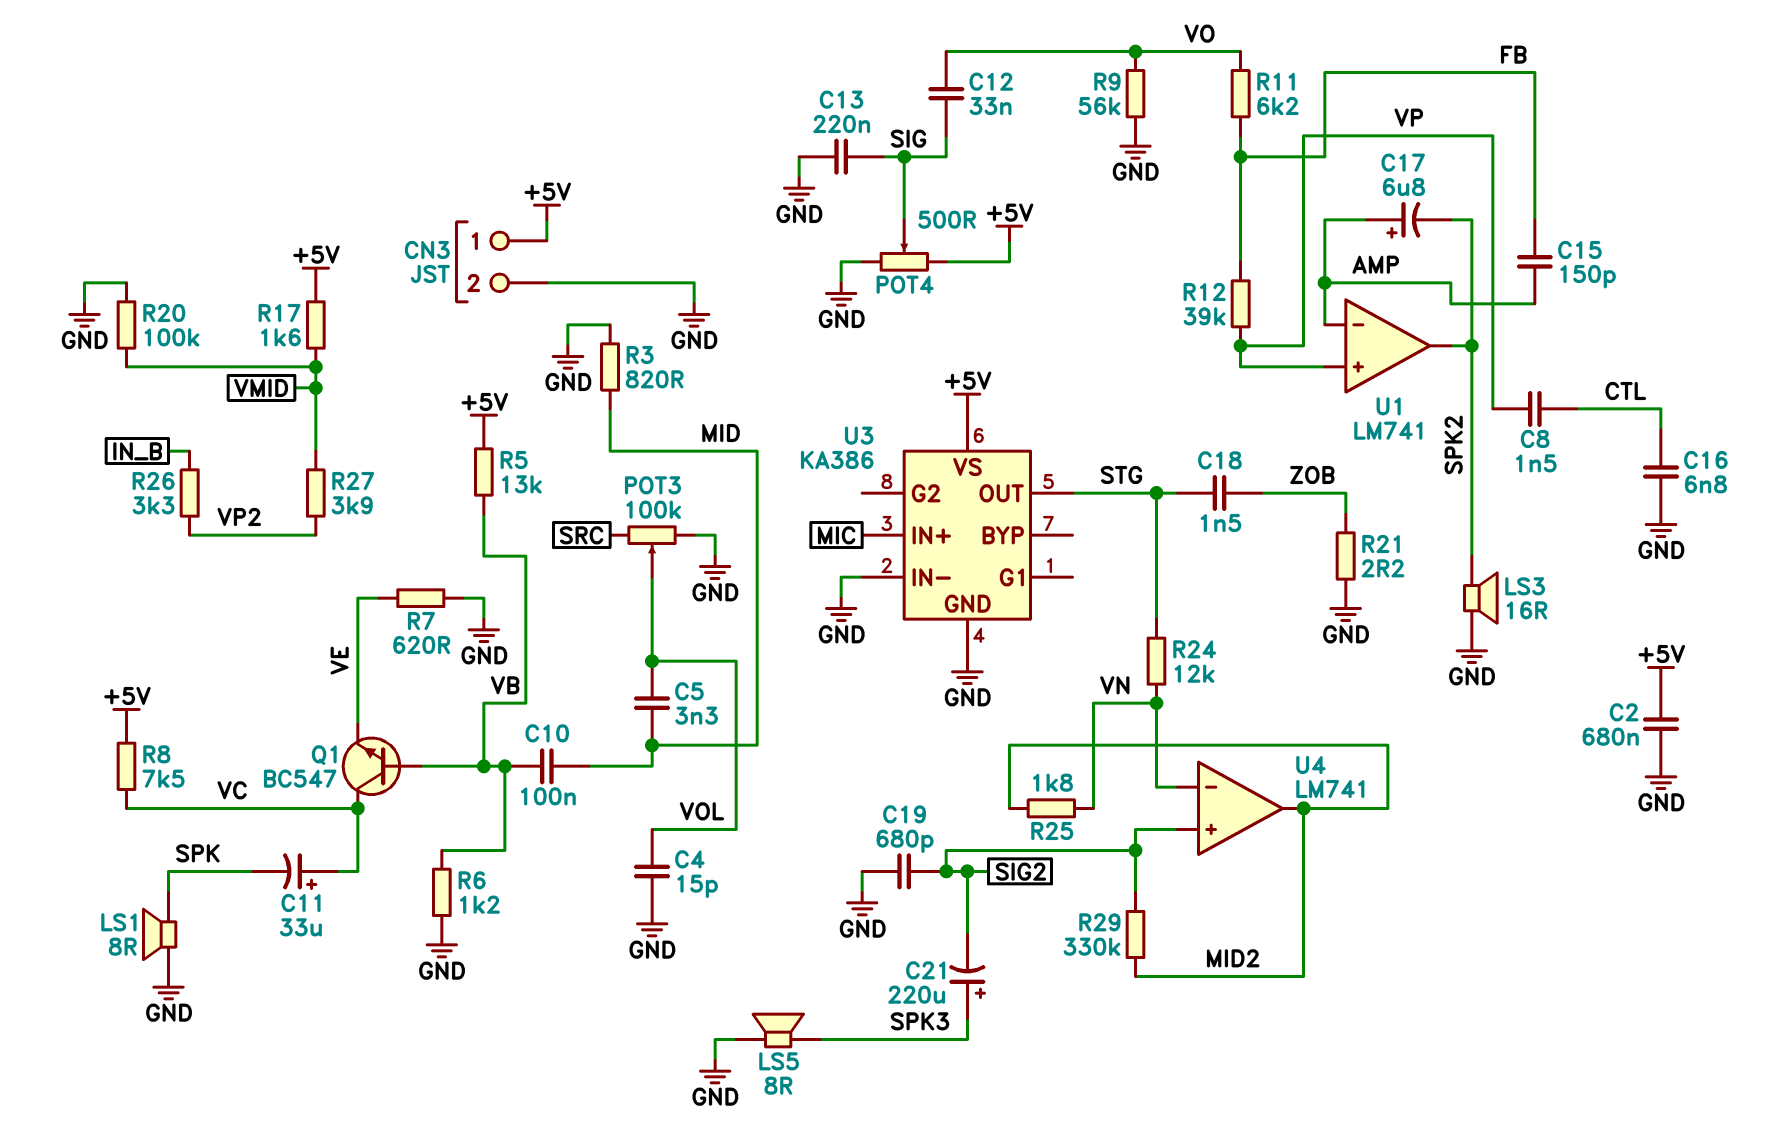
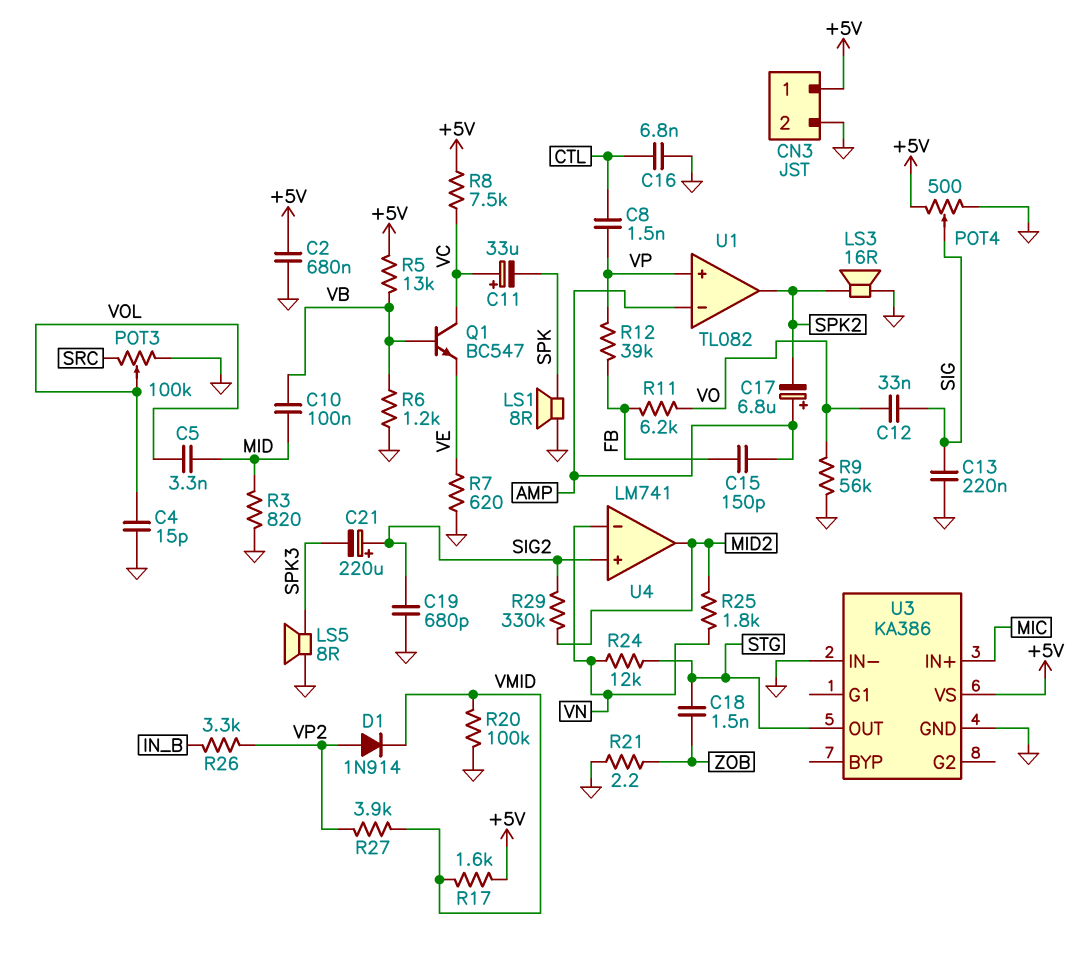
C21: 220uF (plus SPK3, minus SIG2) -> 220uF (plus SIG2, minus SPK3)
D1: none -> diode 1N914 (A VP2, K VMID)
U1: LM741 -> TL082

